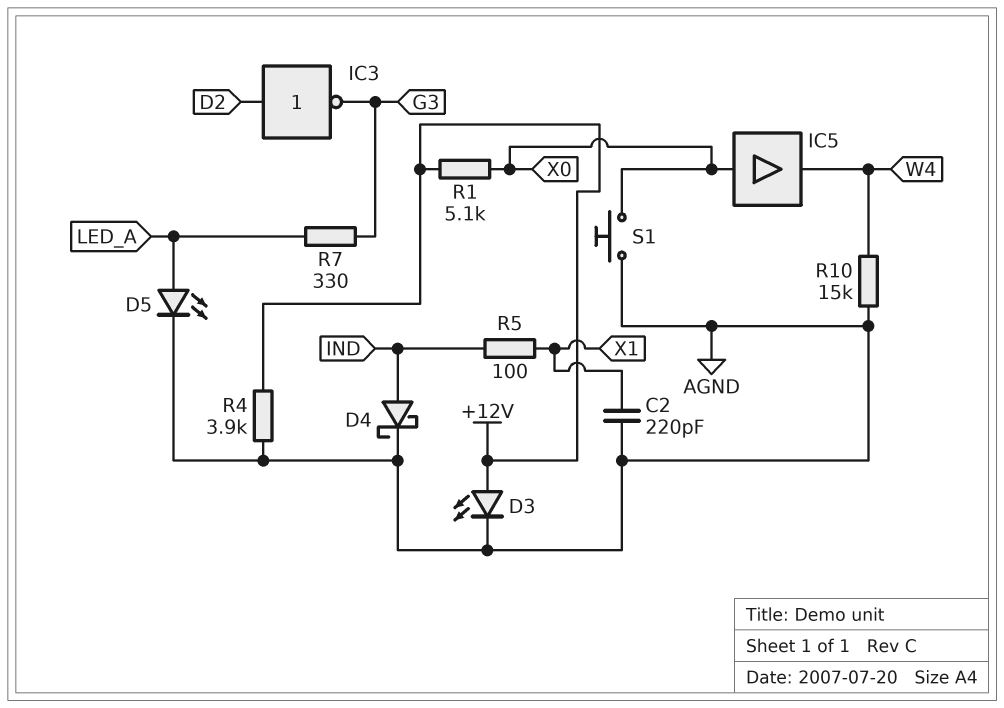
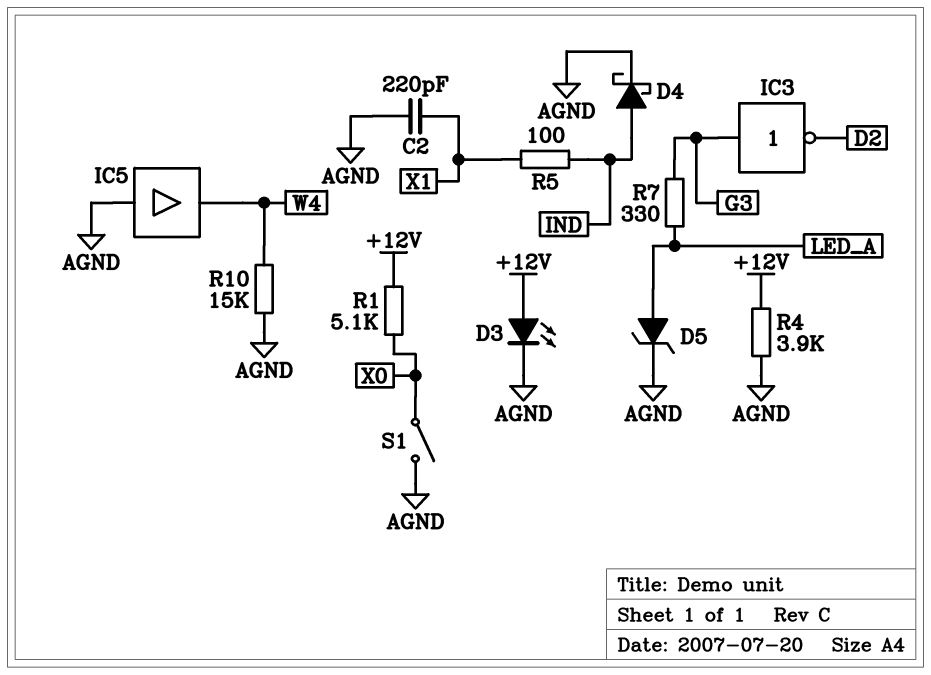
D5: LED (A LED_A, K AGND) -> zener (A LED_A, K AGND)
IC3: NOT (in D2, out G3) -> NOT (in G3, out D2)
IC5: buffer (in X0, out W4) -> buffer (in AGND, out W4)
S1: button (AGND, X0) -> switch (AGND, X0)

